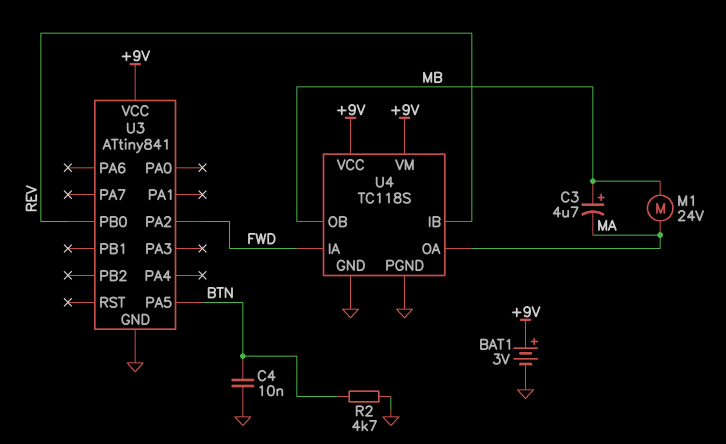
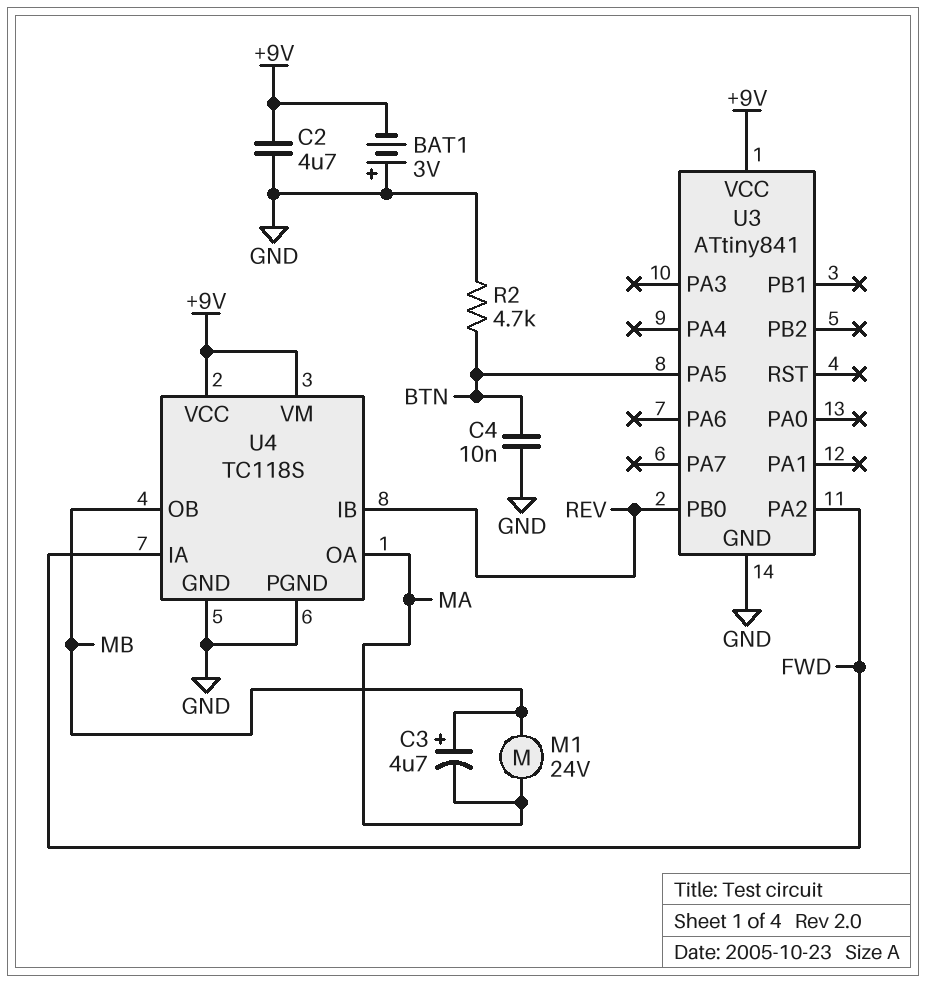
BAT1: 3V (plus +9V, minus GND) -> 3V (plus GND, minus +9V)
C2: none -> 4.7uF (+9V, GND)

